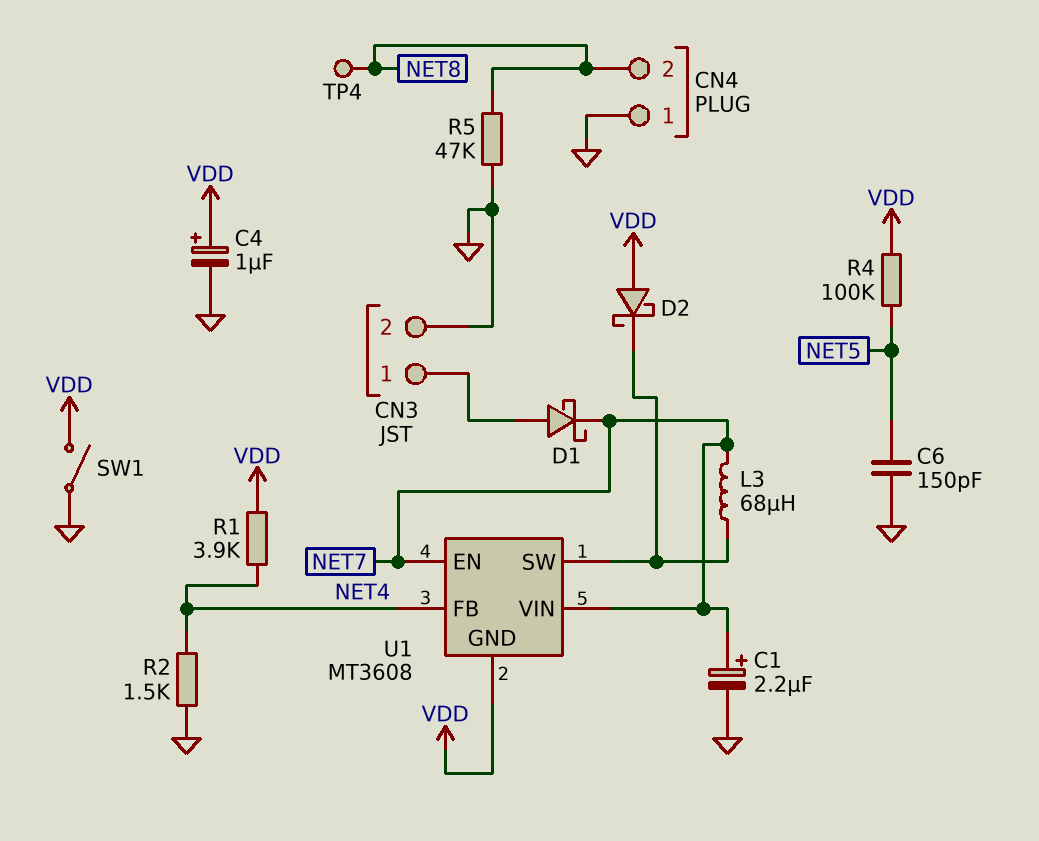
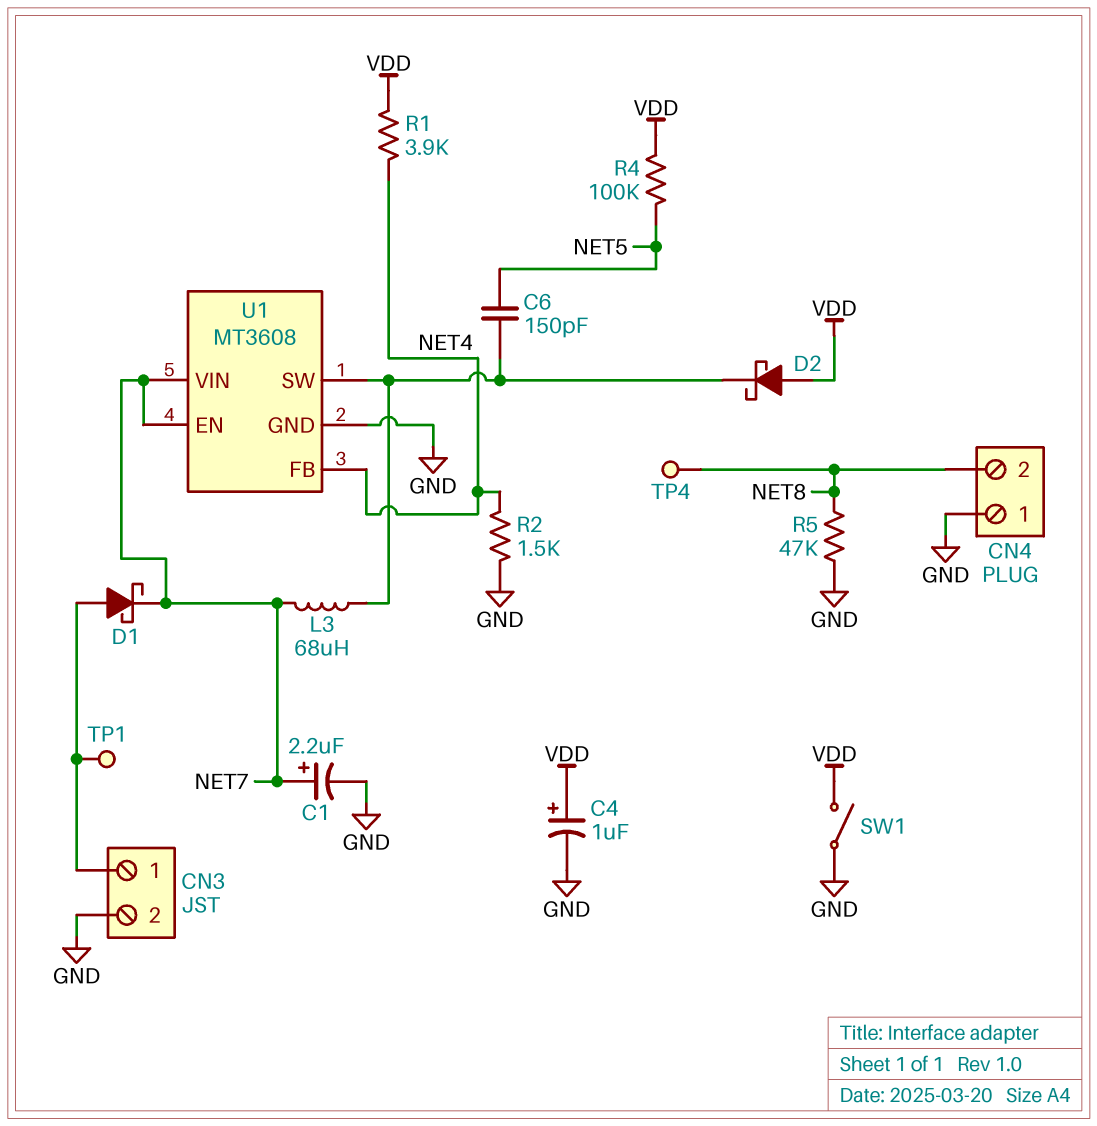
C6: 150pF (GND, NET5) -> 150pF (NET5, U1/SW)
TP1: none -> test point (CN3/1)
U1 pin GND: VDD -> GND

